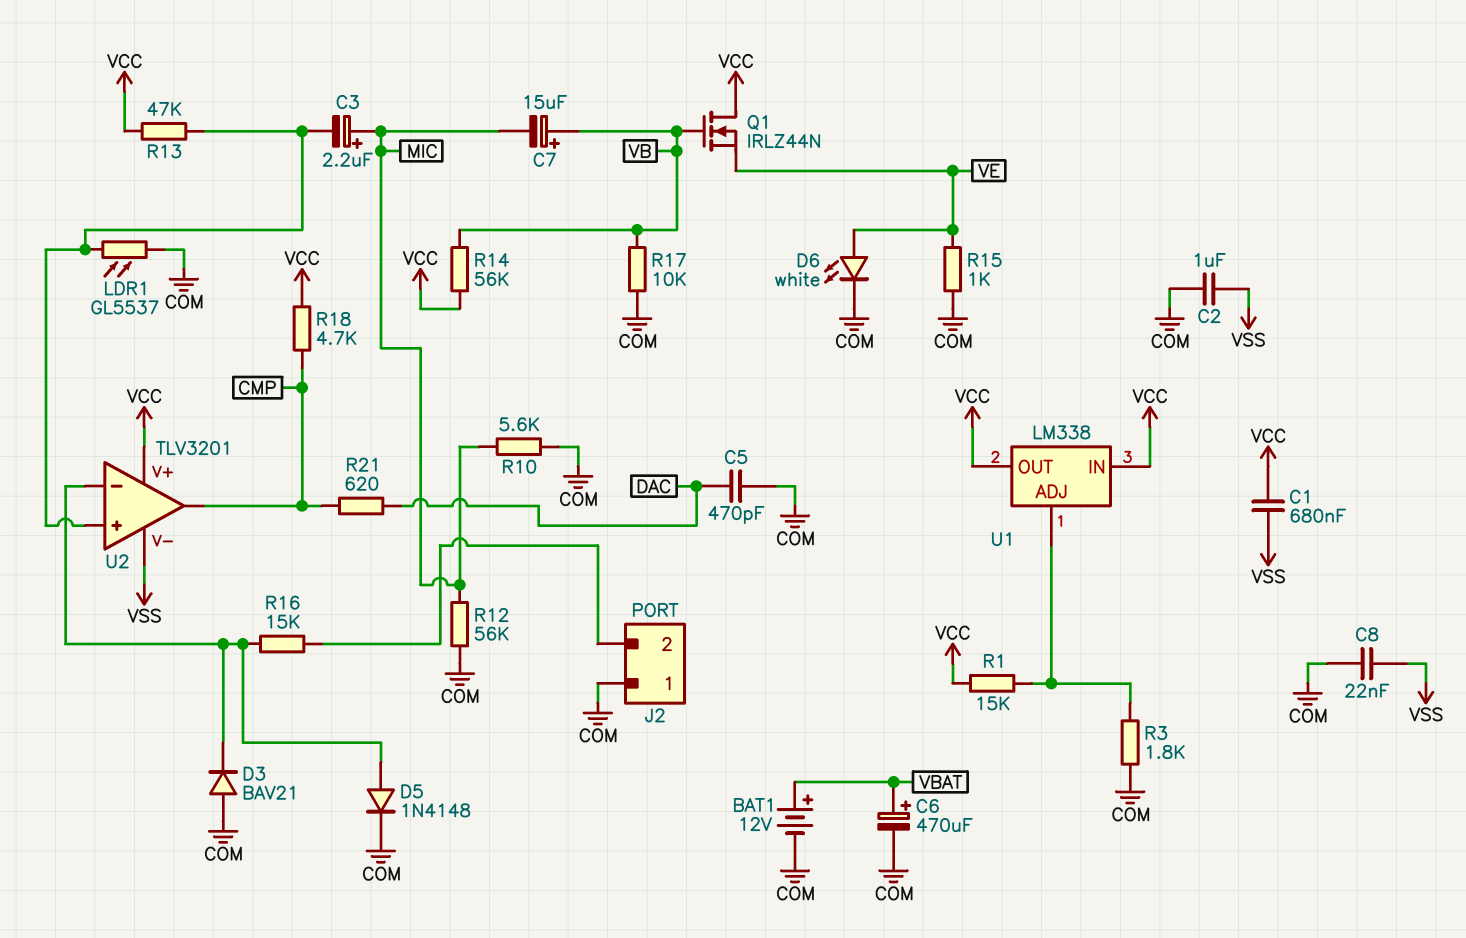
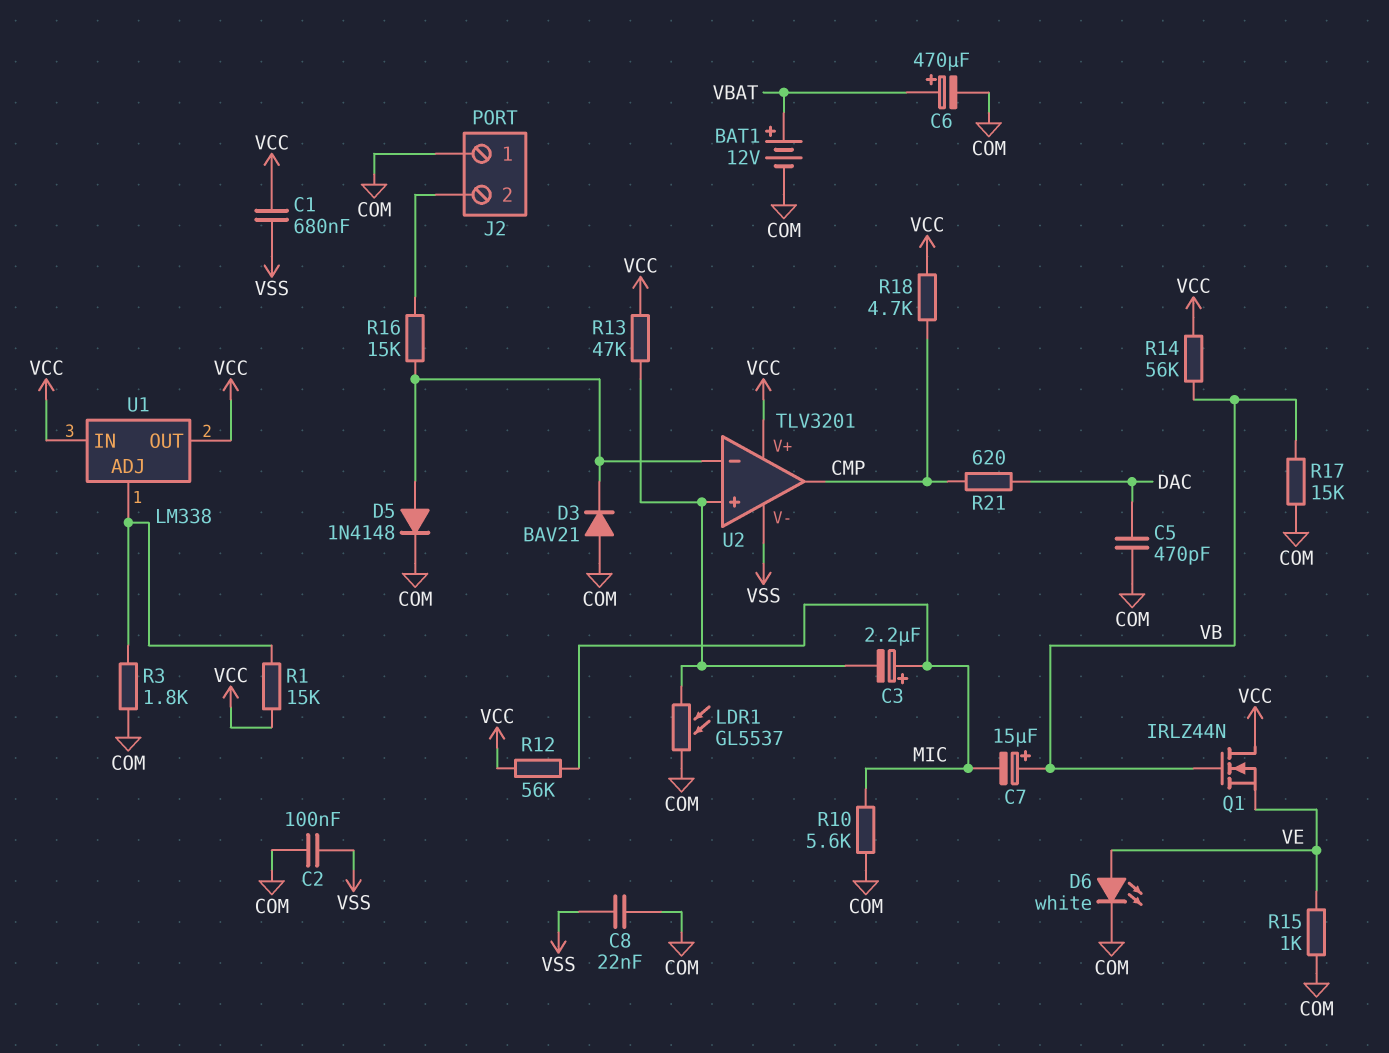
C2: 1uF (COM, VSS) -> 100nF (COM, VSS)
R12: 56k (COM, MIC) -> 56k (MIC, VCC)
R17: 10k (COM, VB) -> 15k (COM, VB)

